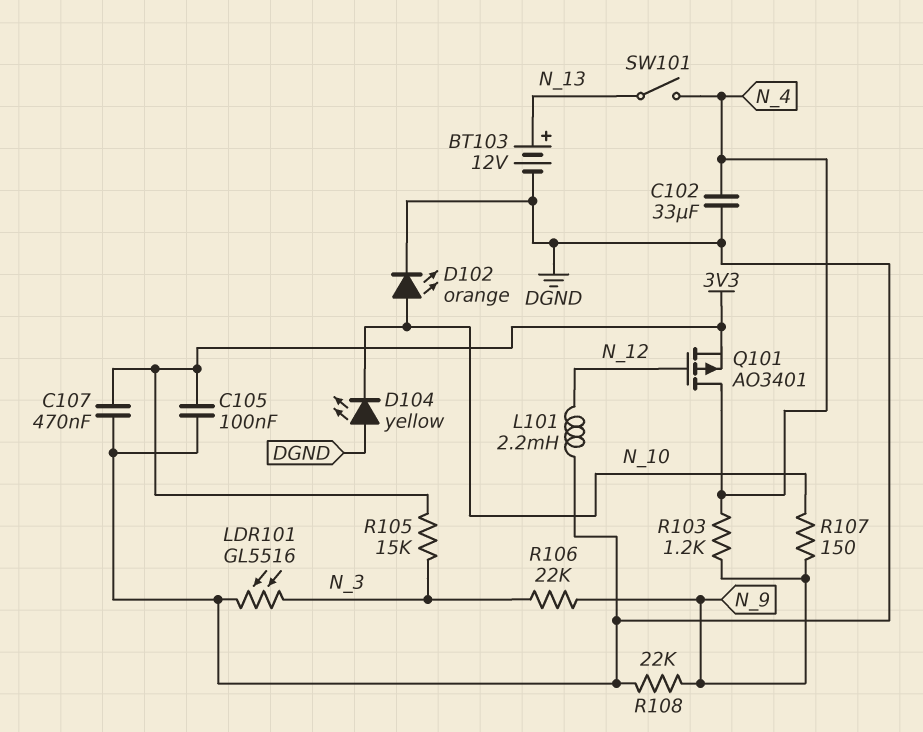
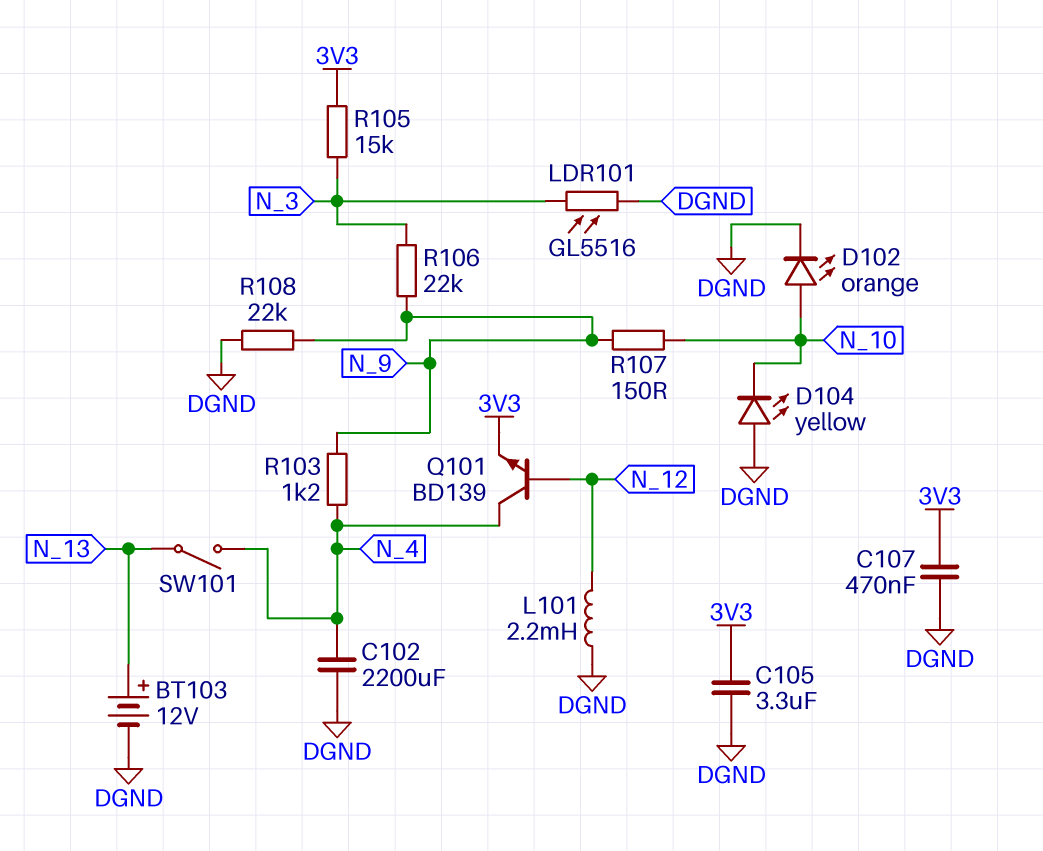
C102: 33uF (DGND, N_4) -> 2200uF (DGND, N_4)
C105: 100nF (3V3, DGND) -> 3.3uF (3V3, DGND)
Q101: PMOS AO3401 (G N_12, D N_4, S 3V3) -> NPN BD139 (B N_12, C N_4, E 3V3)

